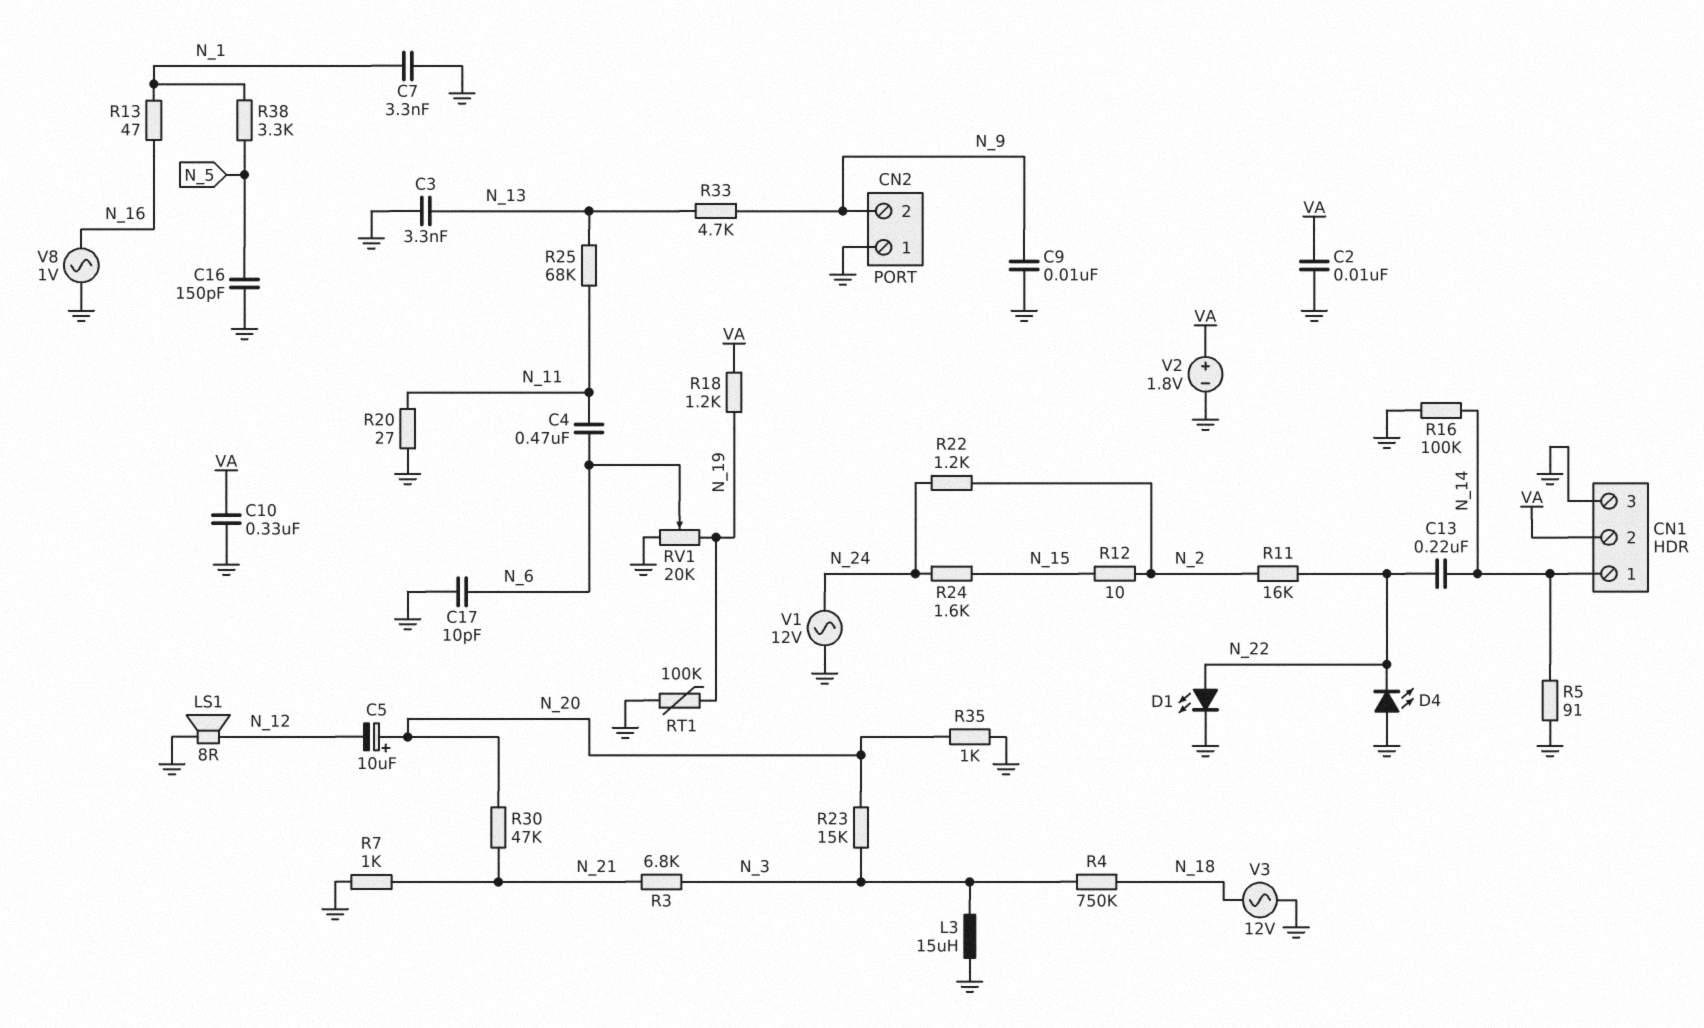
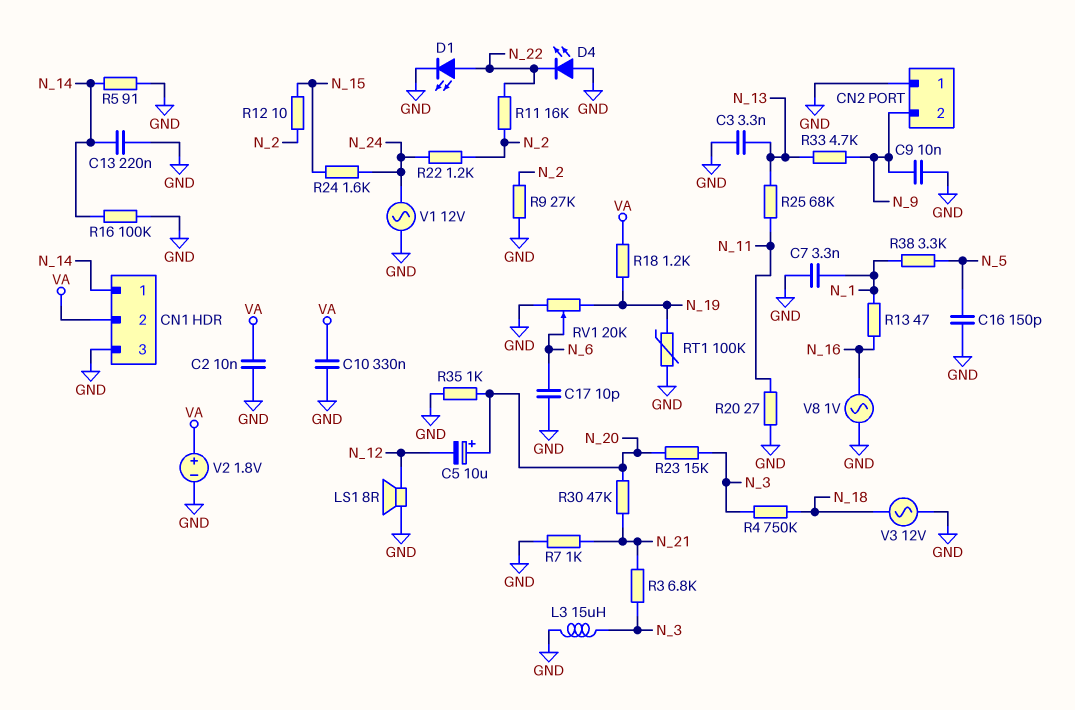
C4: 470nF (N_6, N_11) -> none
C13: 220nF (N_14, N_22) -> 220nF (GND, N_14)
R9: none -> 27k (GND, N_2)

